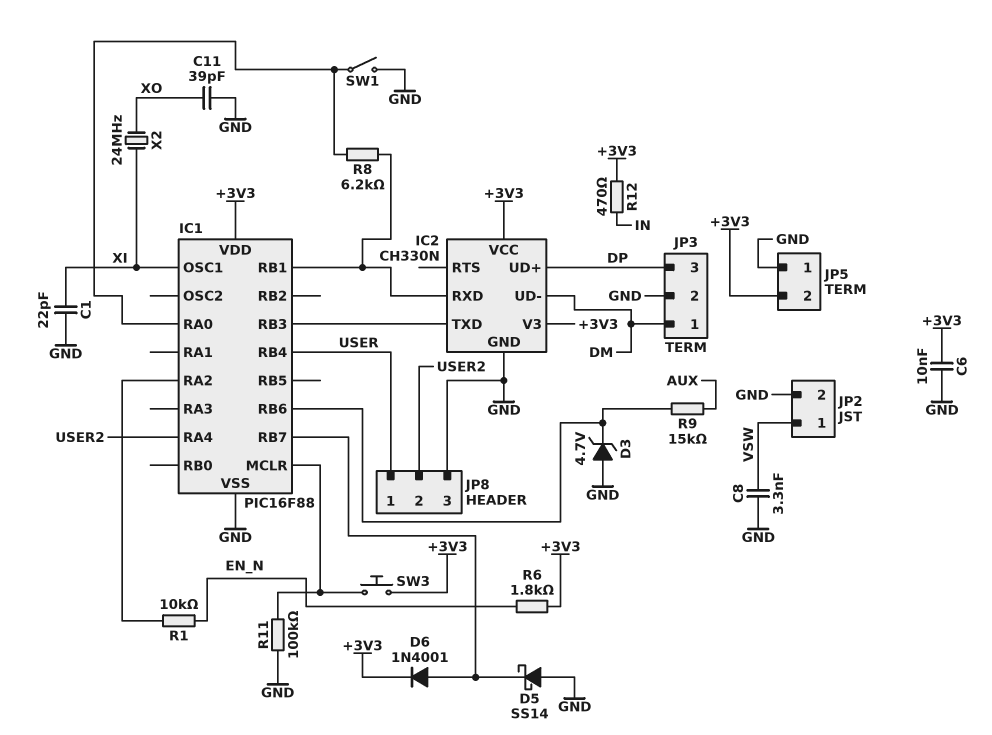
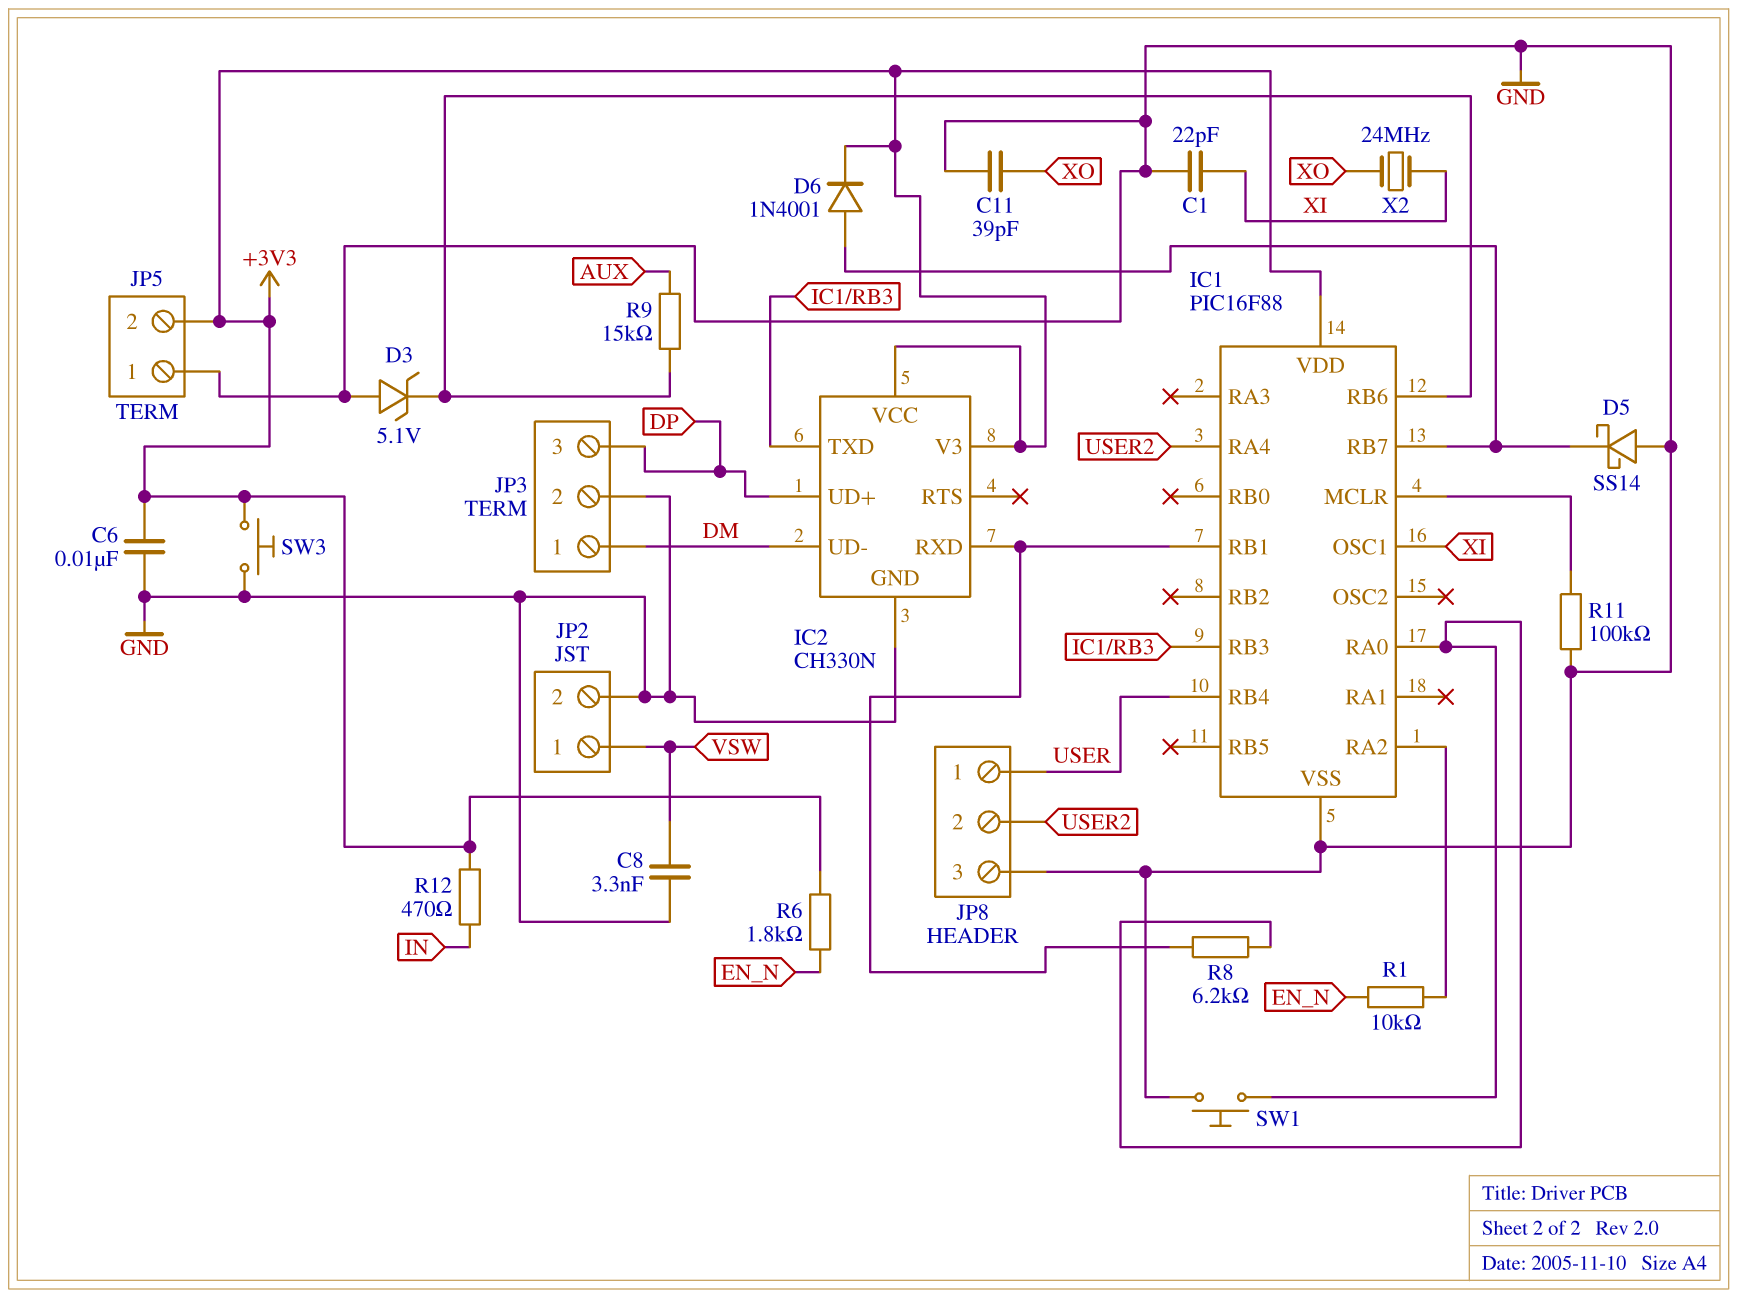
D3: zener 4.7V (A GND, K IC1/RB6) -> zener 5.1V (A GND, K IC1/RB6)
SW1: switch (GND, IC1/RA0) -> button (GND, IC1/RA0)
SW3: button (+3V3, IC1/MCLR) -> button (+3V3, GND)

